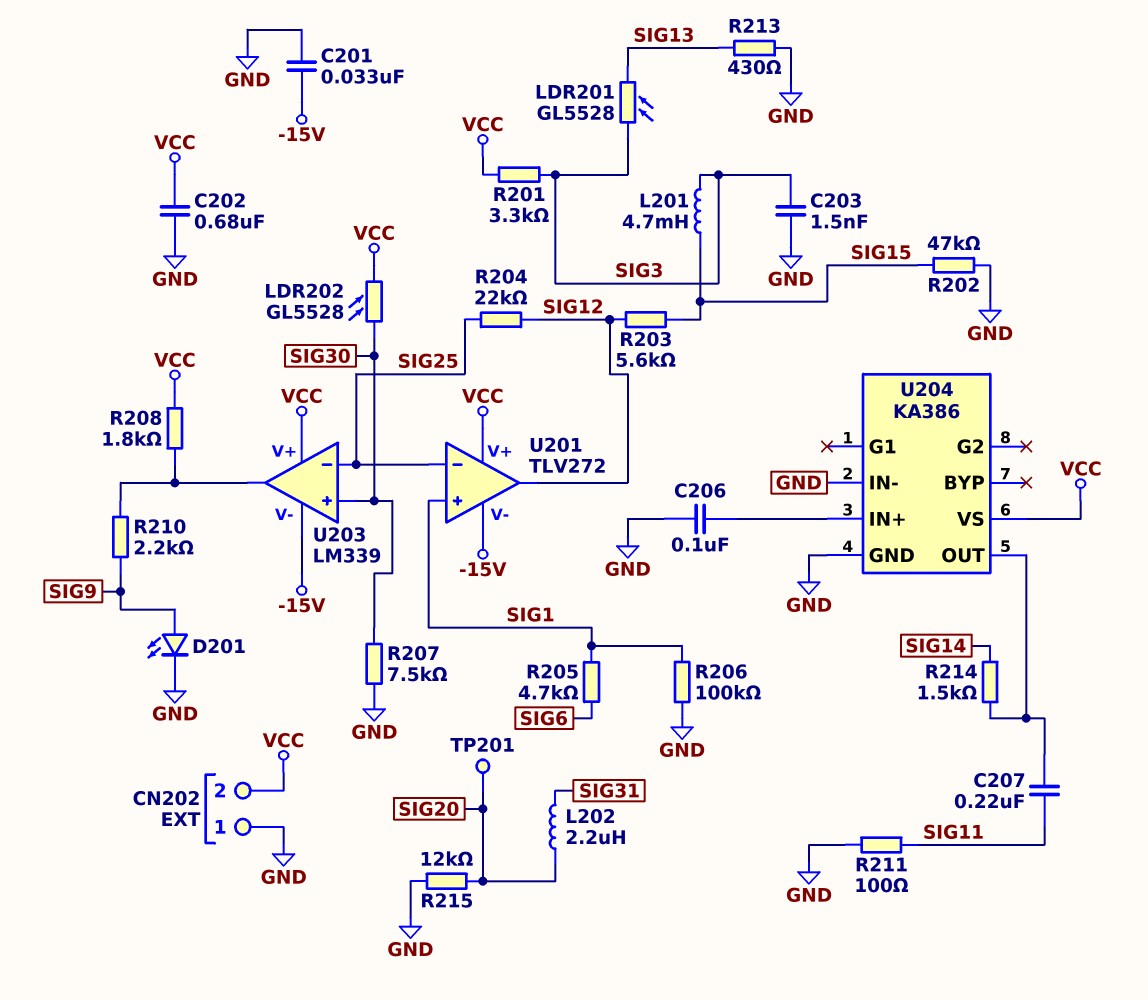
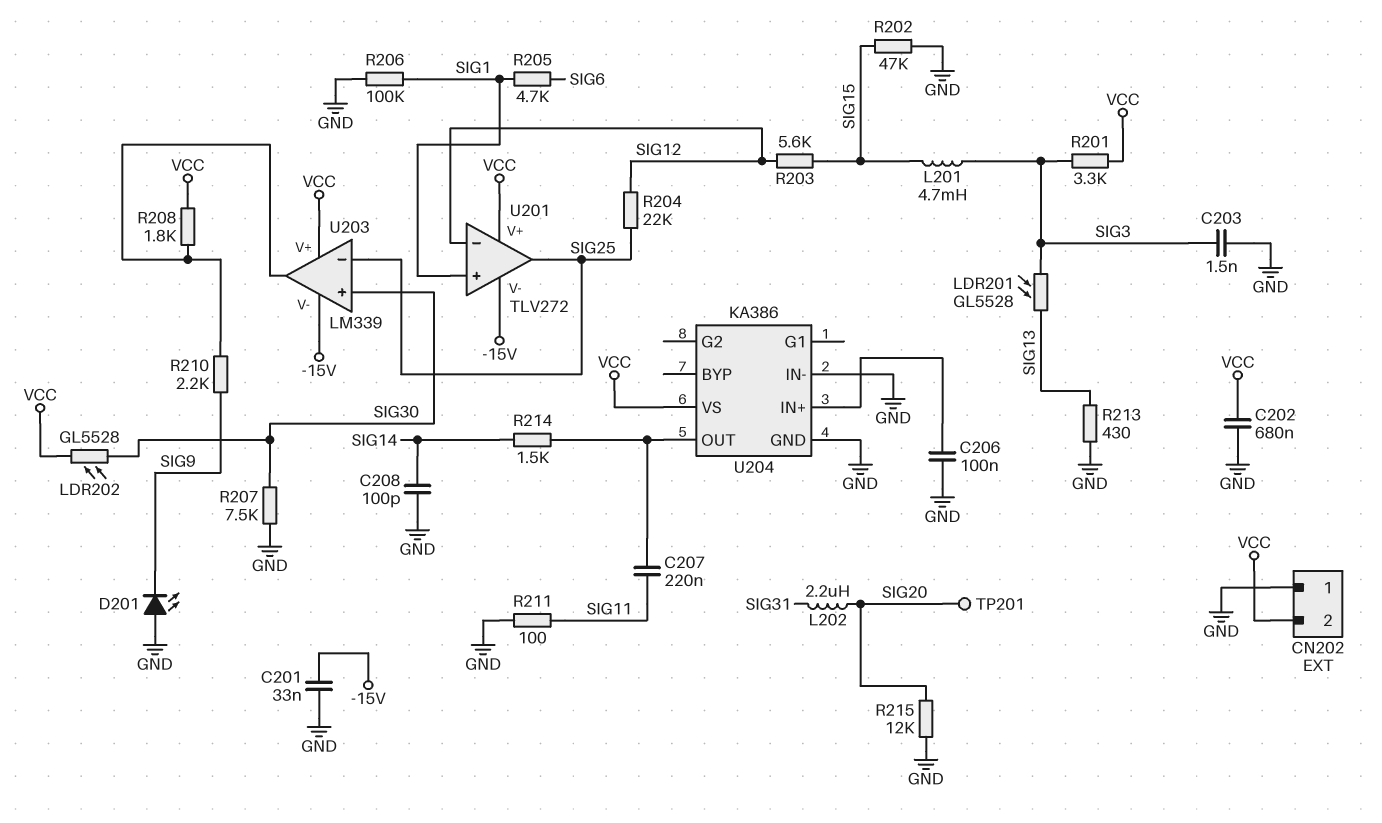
C208: none -> 100pF (GND, SIG14)
D201: LED (A SIG9, K GND) -> LED (A GND, K SIG9)
U201 pin in-: SIG25 -> SIG12
U201 pin out: SIG12 -> SIG25

